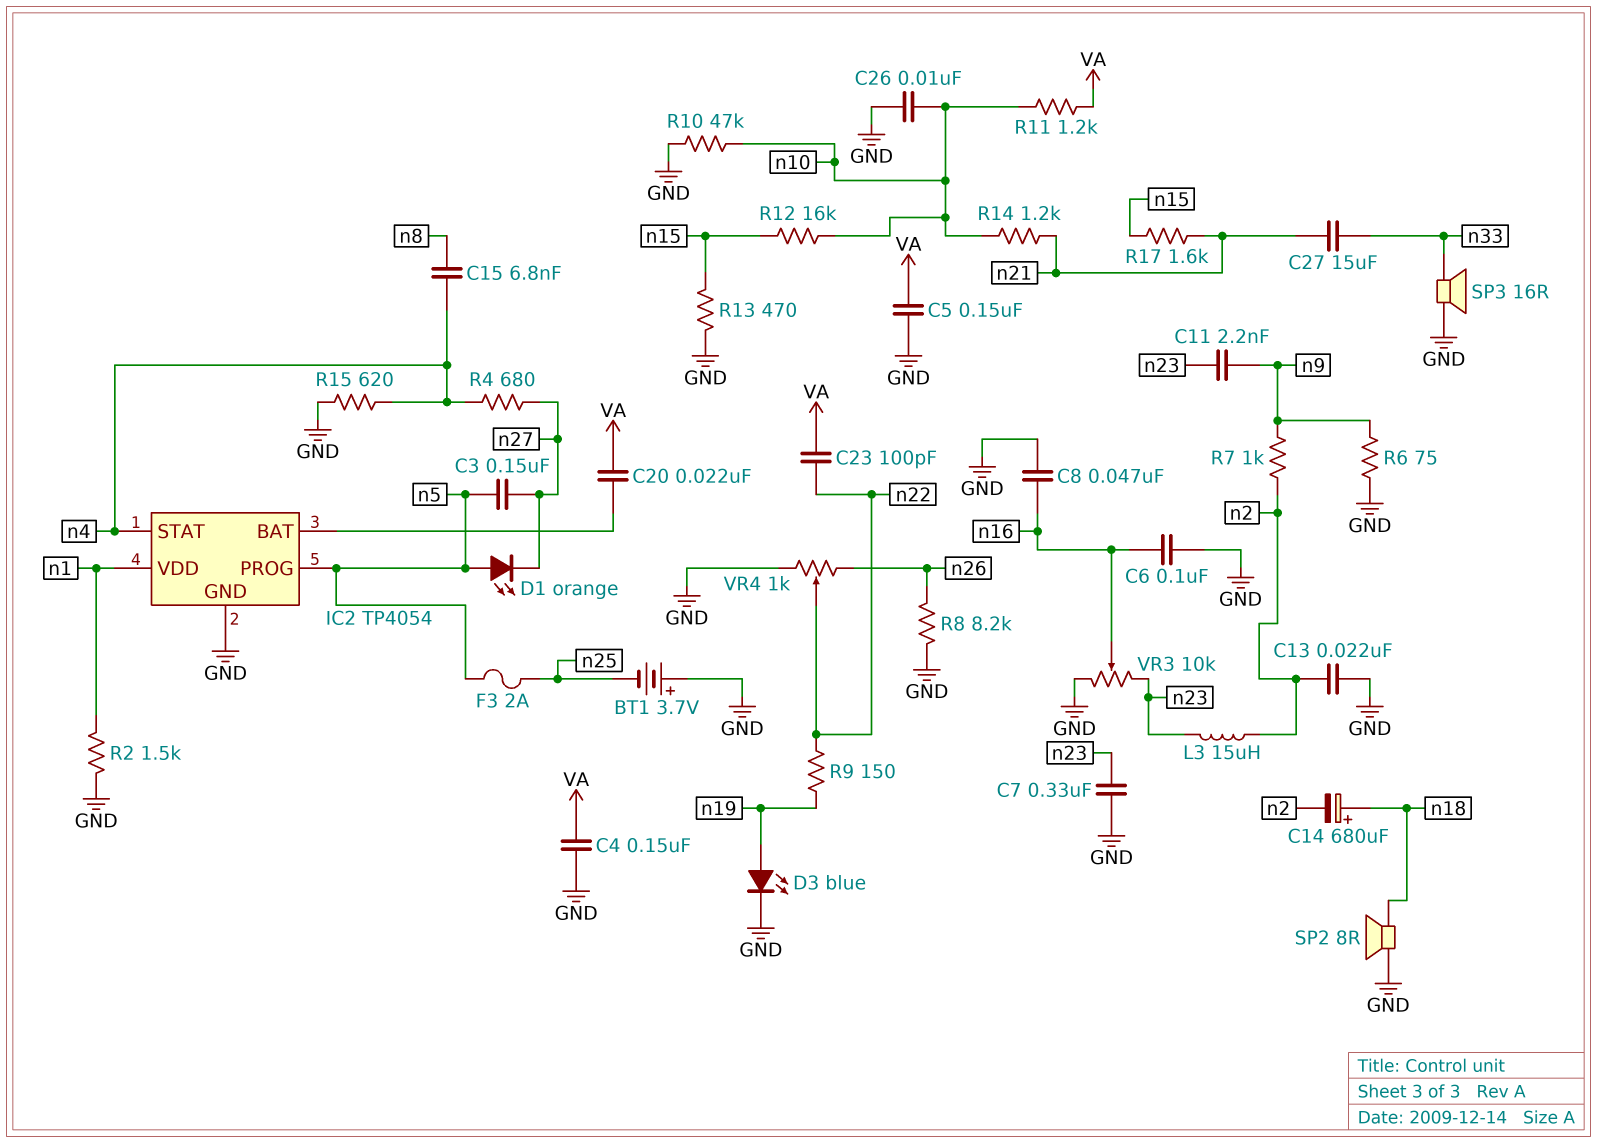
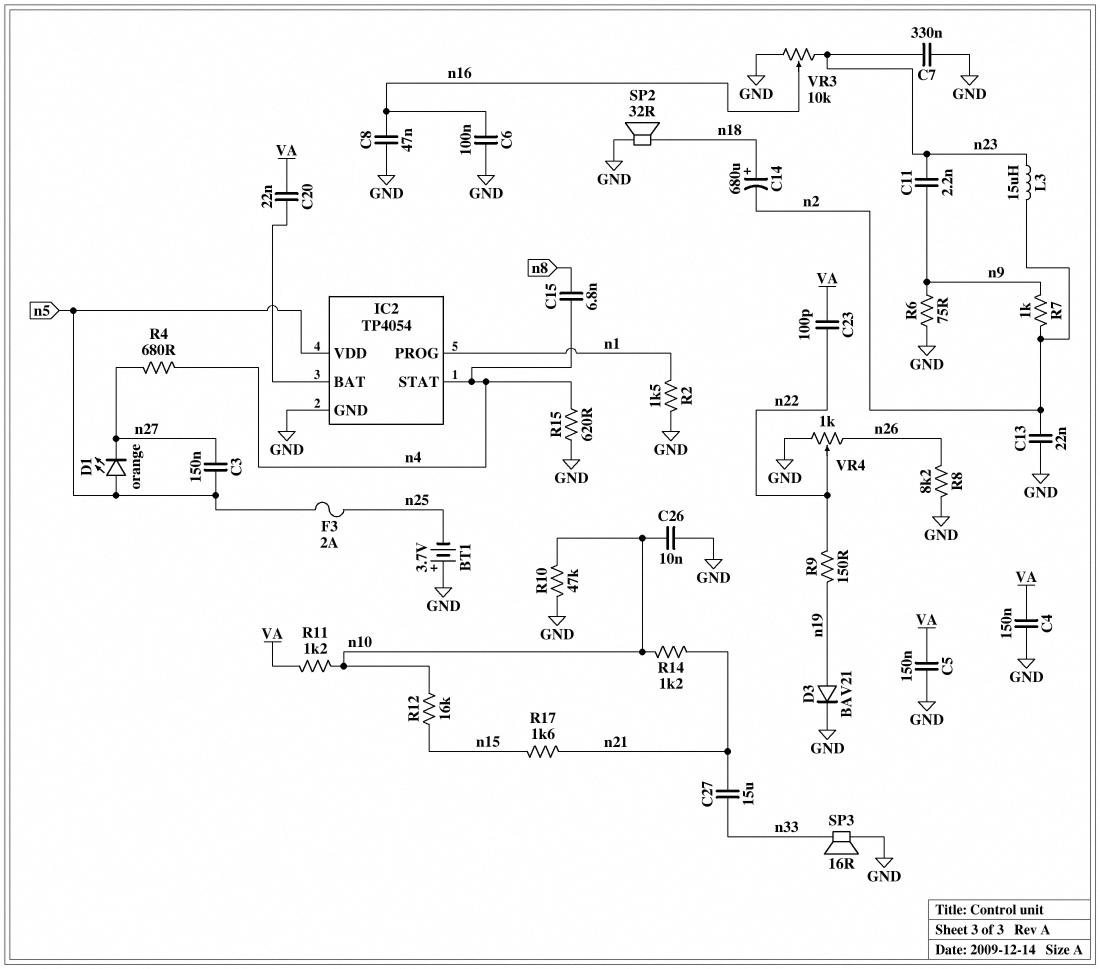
D3: LED blue (A n19, K GND) -> diode BAV21 (A n19, K GND)
IC2 pin PROG: n5 -> n1
IC2 pin VDD: n1 -> n5
R13: 470 (GND, n15) -> none
SP2: speaker 8R (GND, n18) -> speaker 32R (GND, n18)

